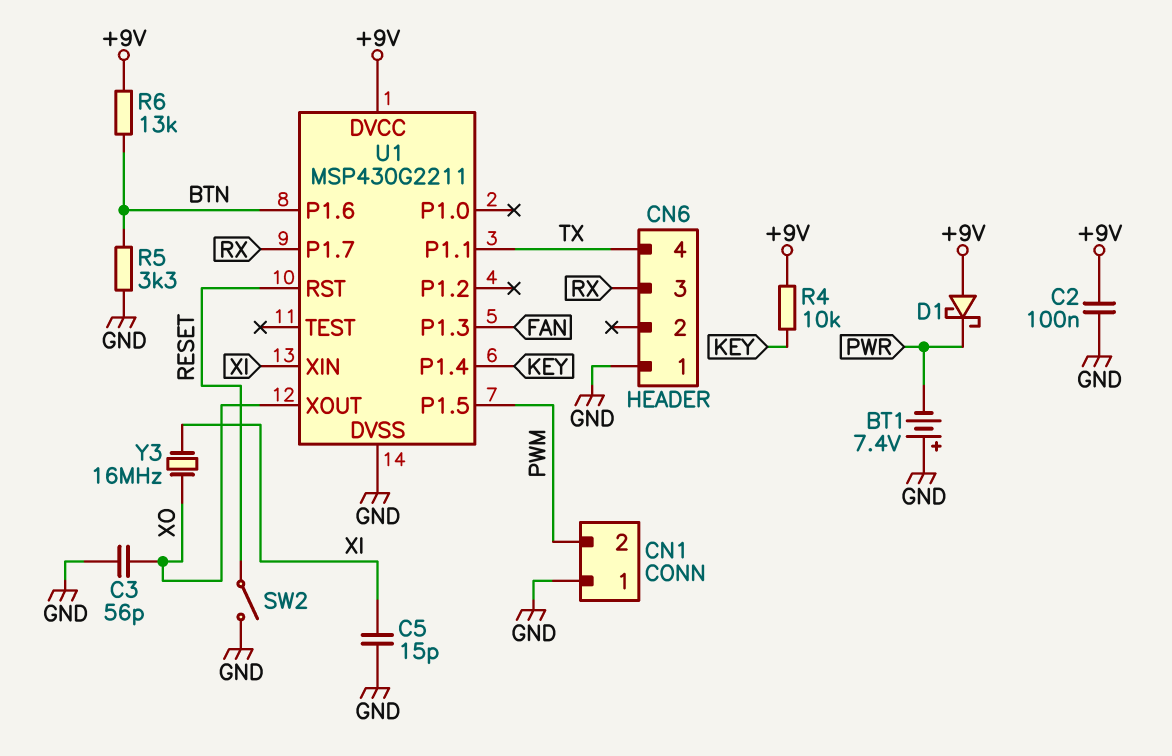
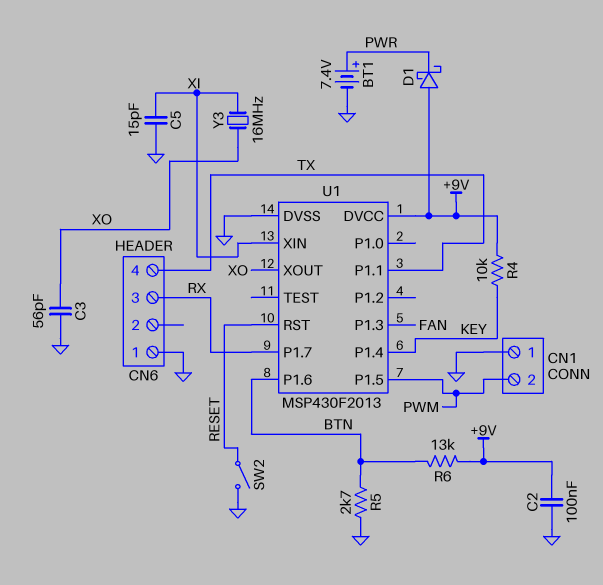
BT1: 7.4V (plus GND, minus PWR) -> 7.4V (plus PWR, minus GND)
R5: 3.3k (BTN, GND) -> 2.7k (BTN, GND)
U1: MSP430G2211 -> MSP430F2013

